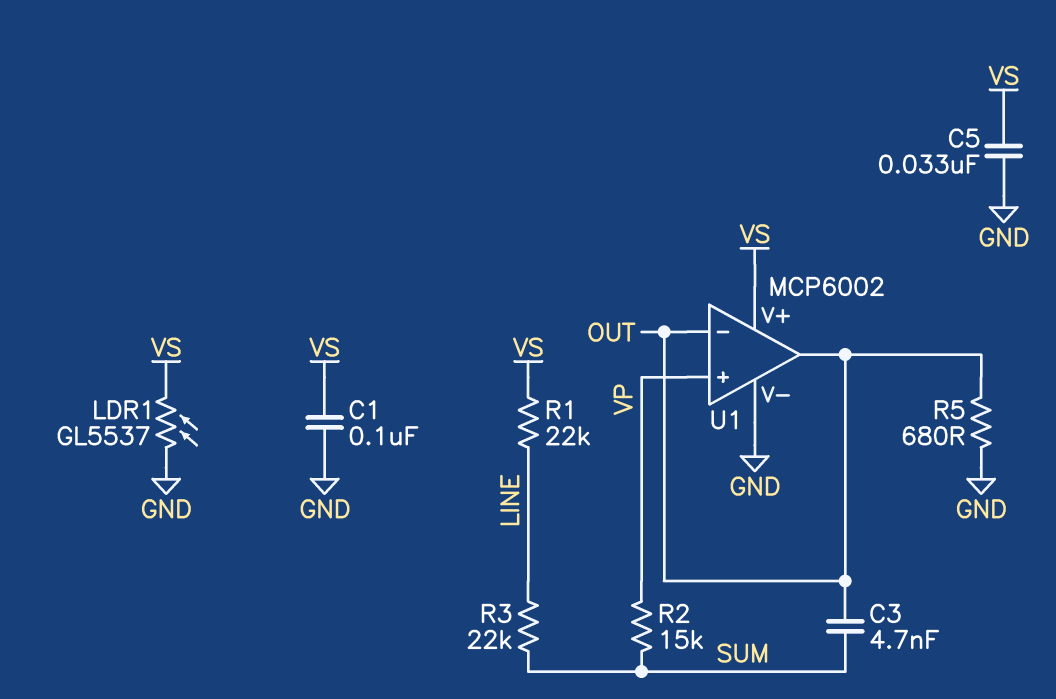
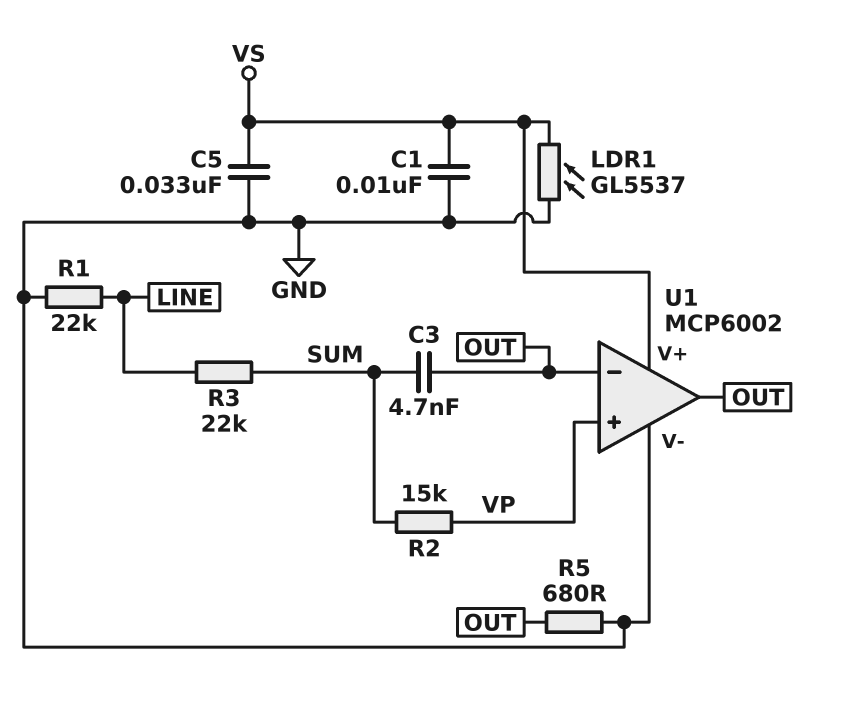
C1: 100nF (GND, VS) -> 10nF (GND, VS)
R1: 22k (LINE, VS) -> 22k (GND, LINE)

